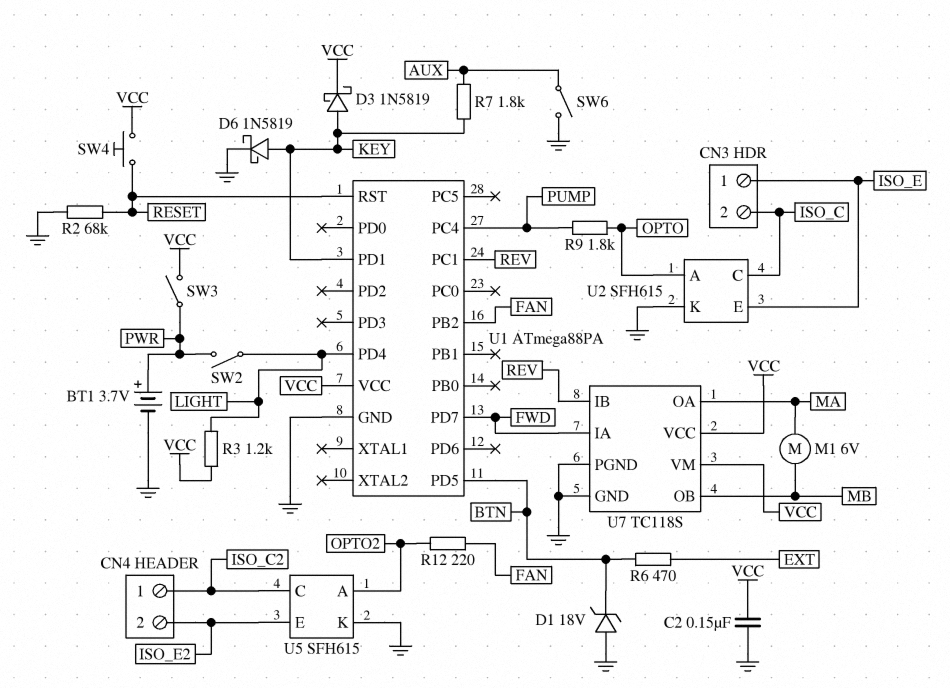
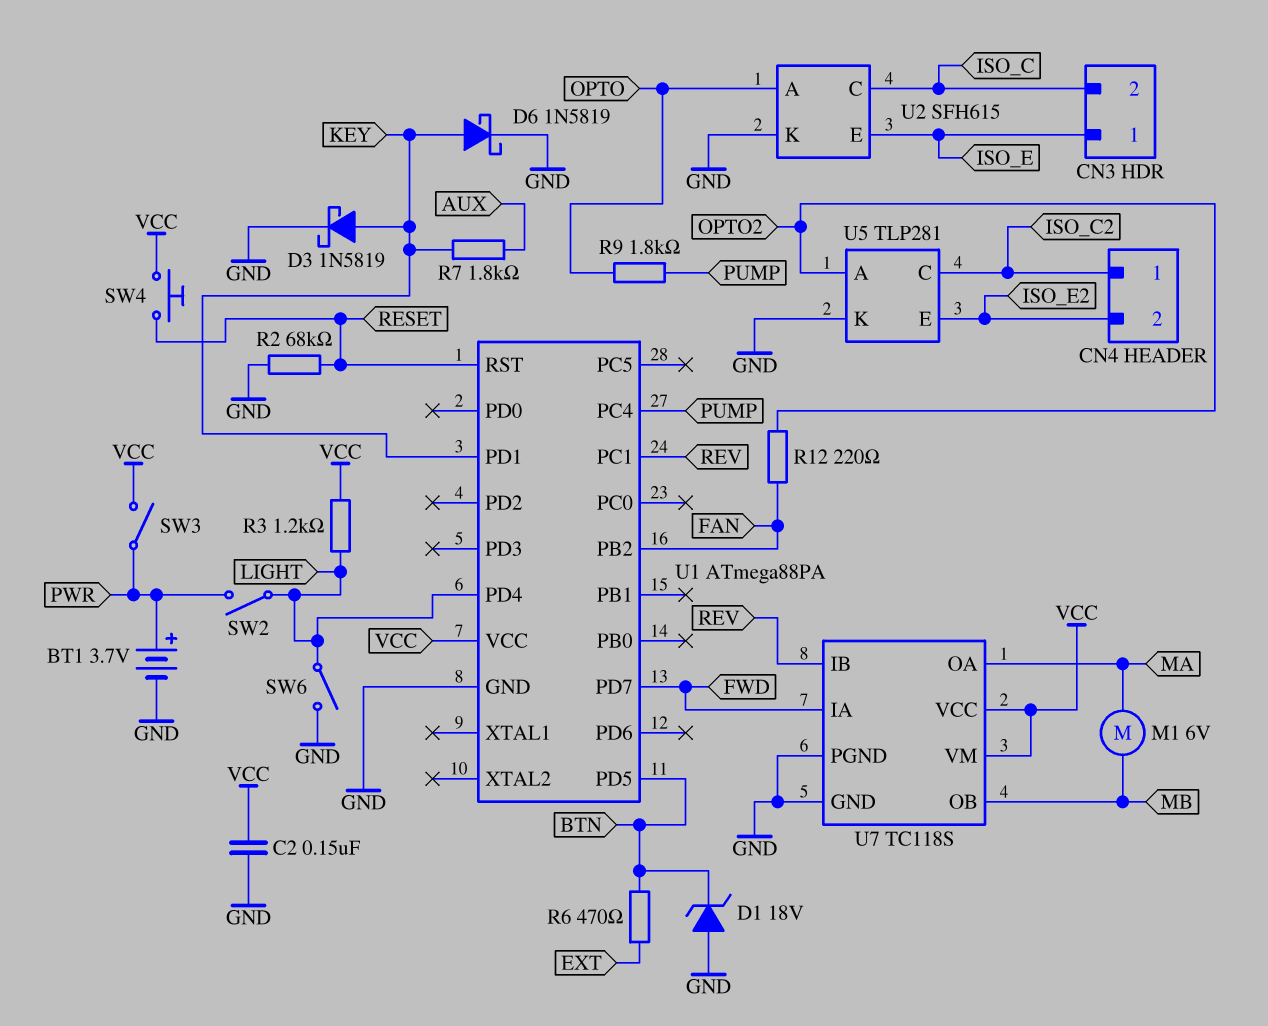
D3: schottky 1N5819 (A KEY, K VCC) -> schottky 1N5819 (A KEY, K GND)
SW6: switch (AUX, GND) -> switch (GND, LIGHT)
U5: SFH615 -> TLP281

